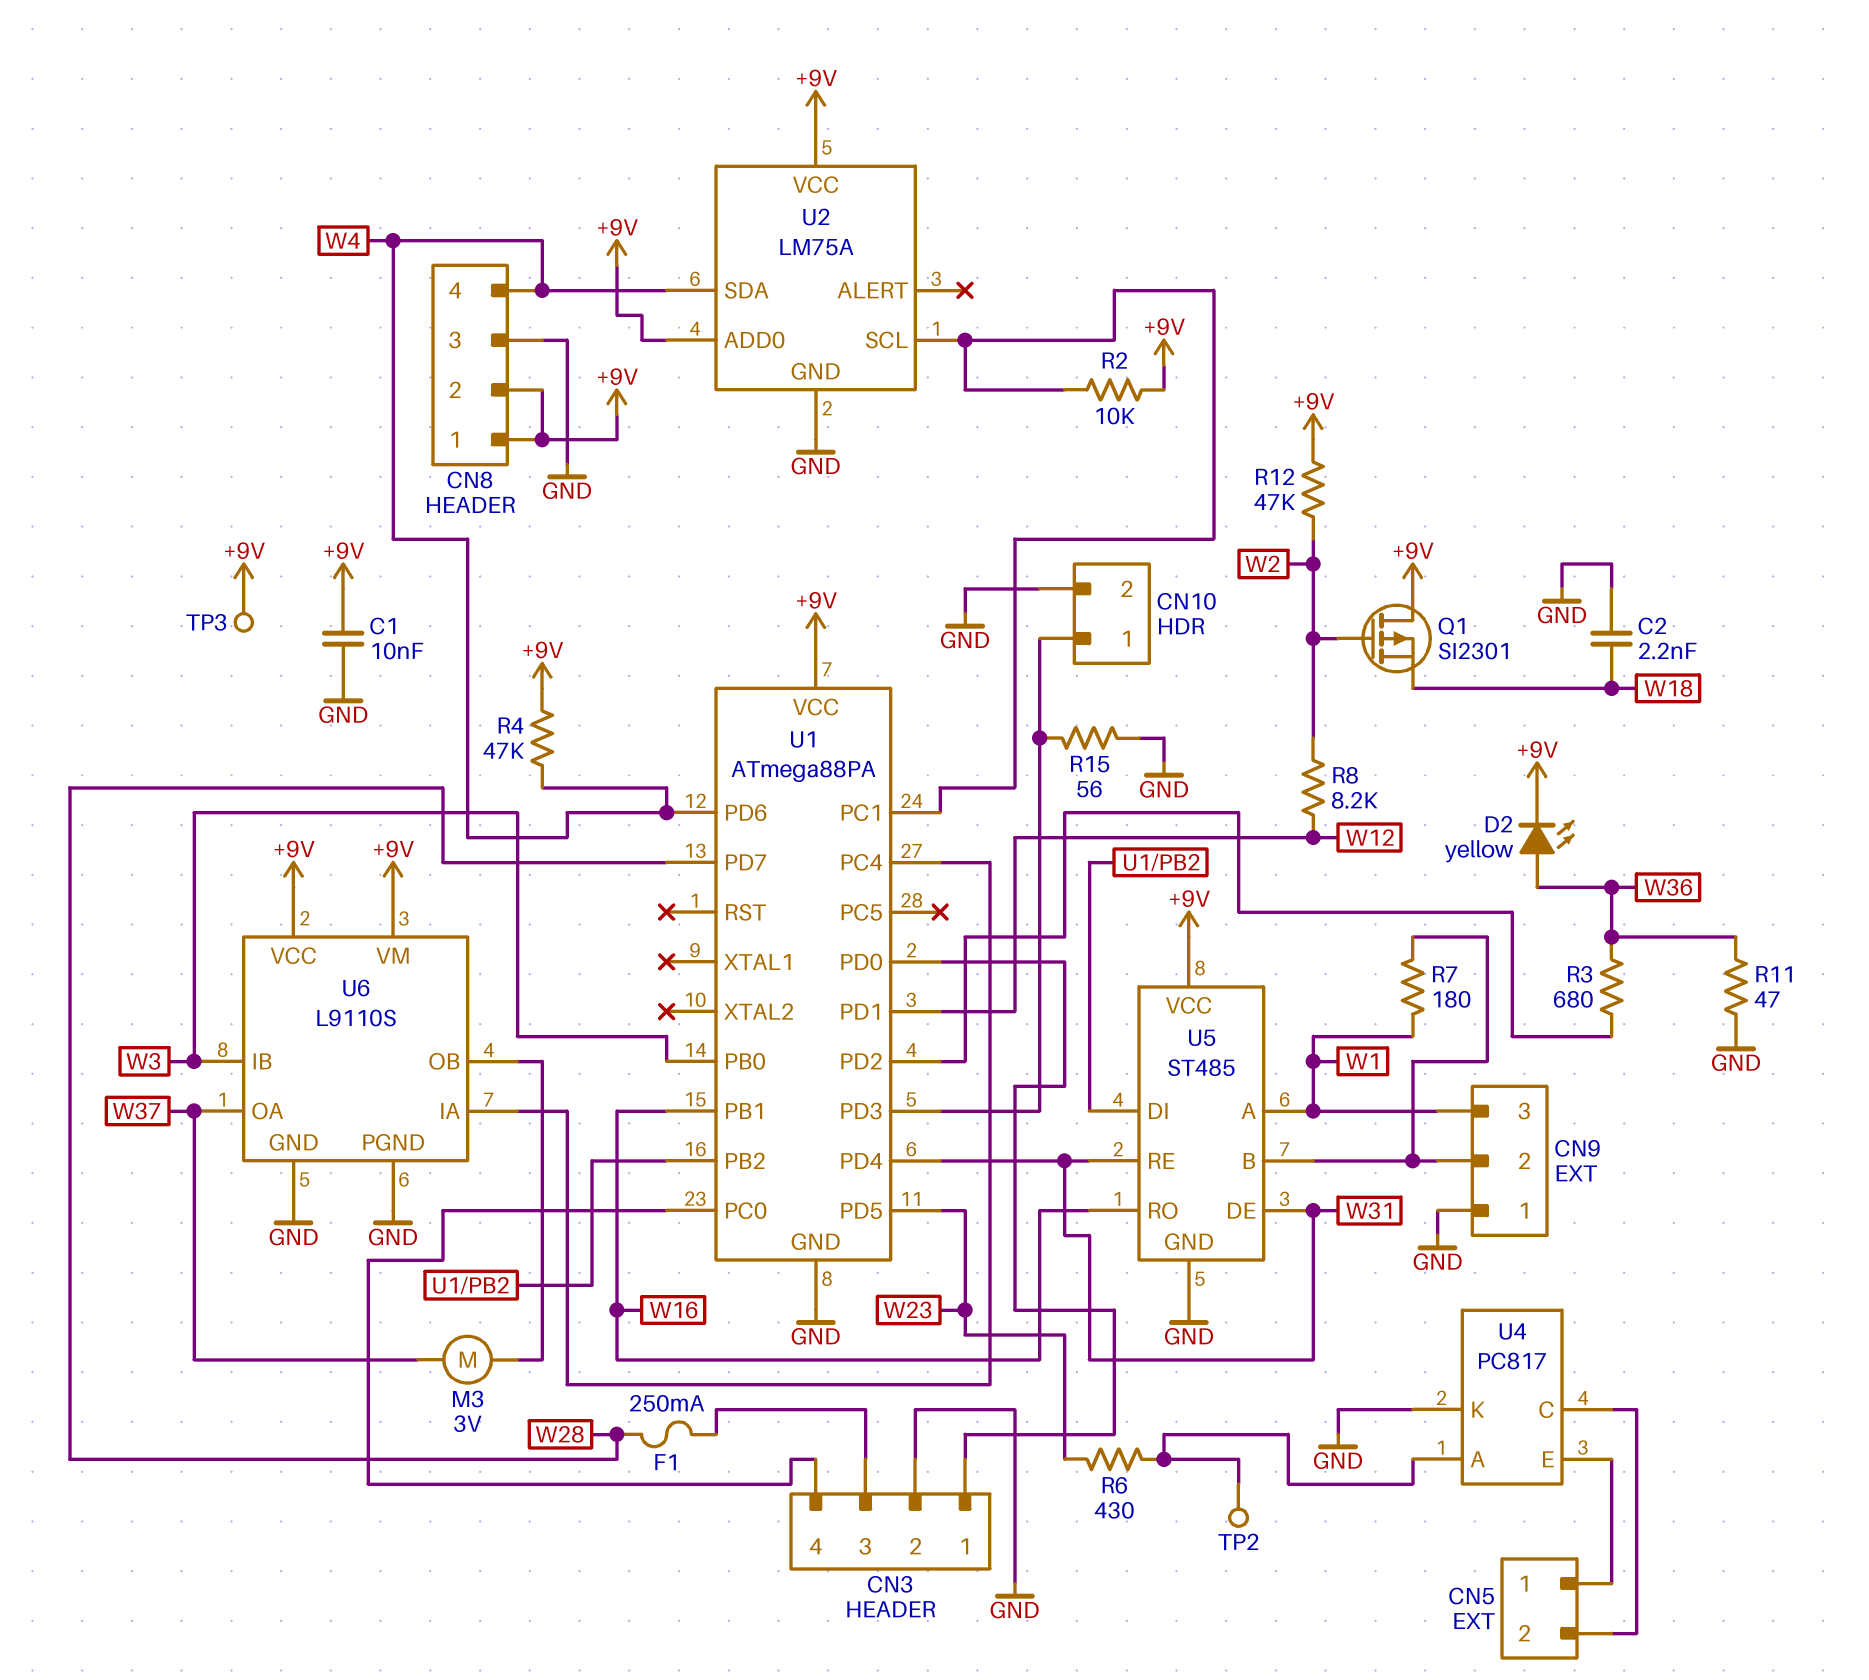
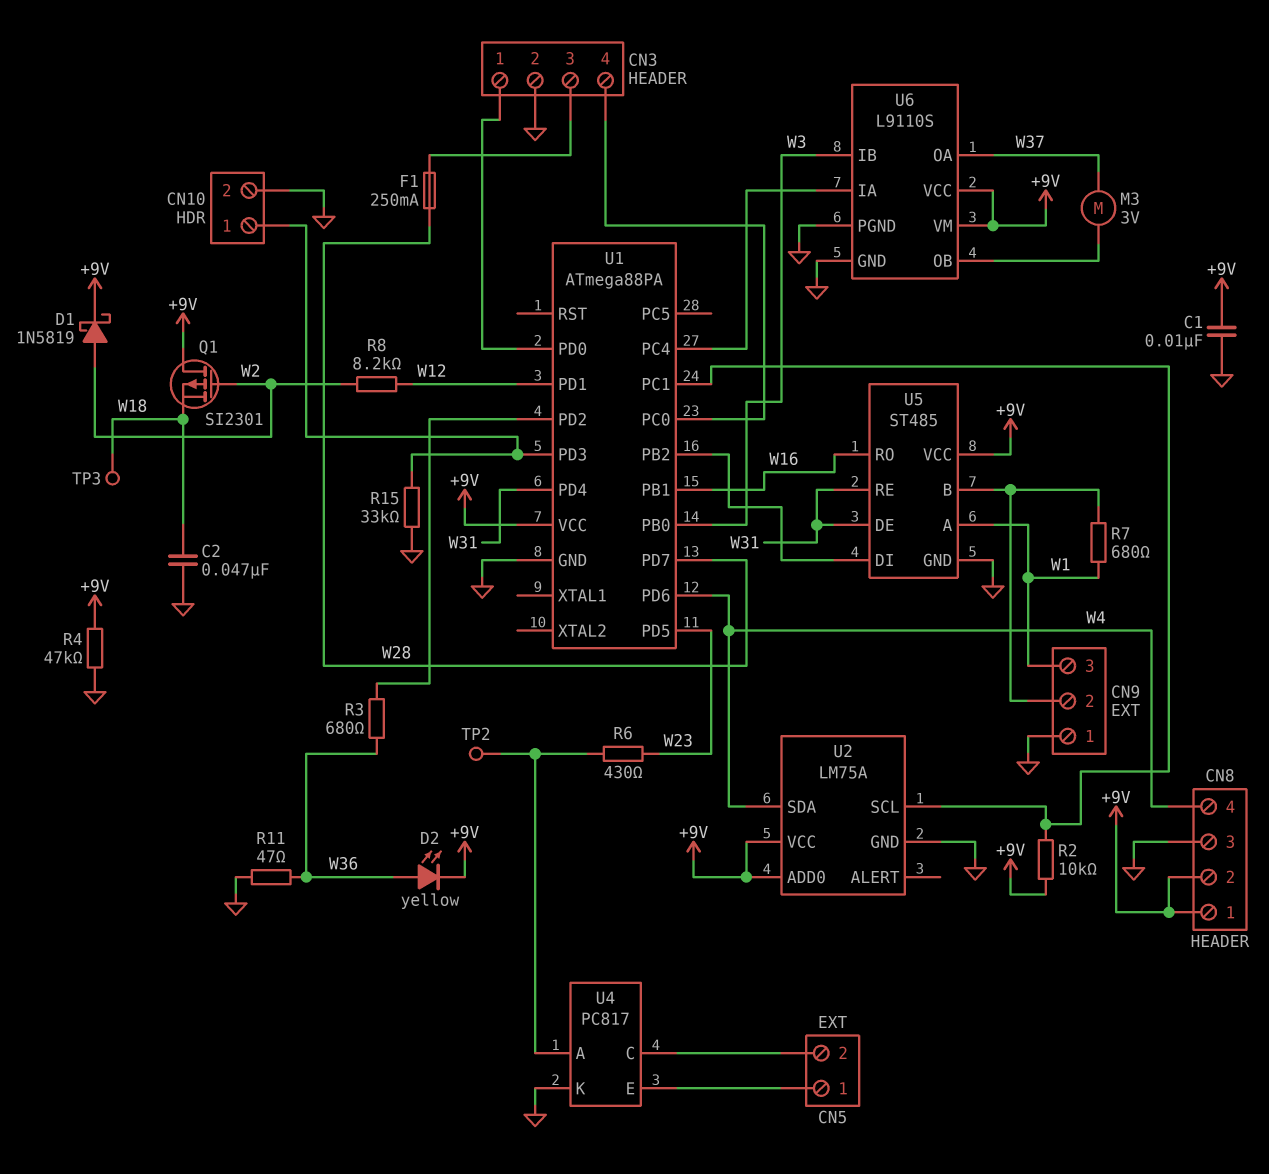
C2: 2.2nF (GND, W18) -> 47nF (GND, W18)
D1: none -> schottky 1N5819 (A W2, K +9V)
R4: 47k (+9V, W4) -> 47k (+9V, GND)
R7: 180 (CN9/2, W1) -> 680 (CN9/2, W1)
R12: 47k (+9V, W2) -> none
R15: 56 (CN10/1, GND) -> 33k (CN10/1, GND)
TP3: test point (+9V) -> test point (W18)

